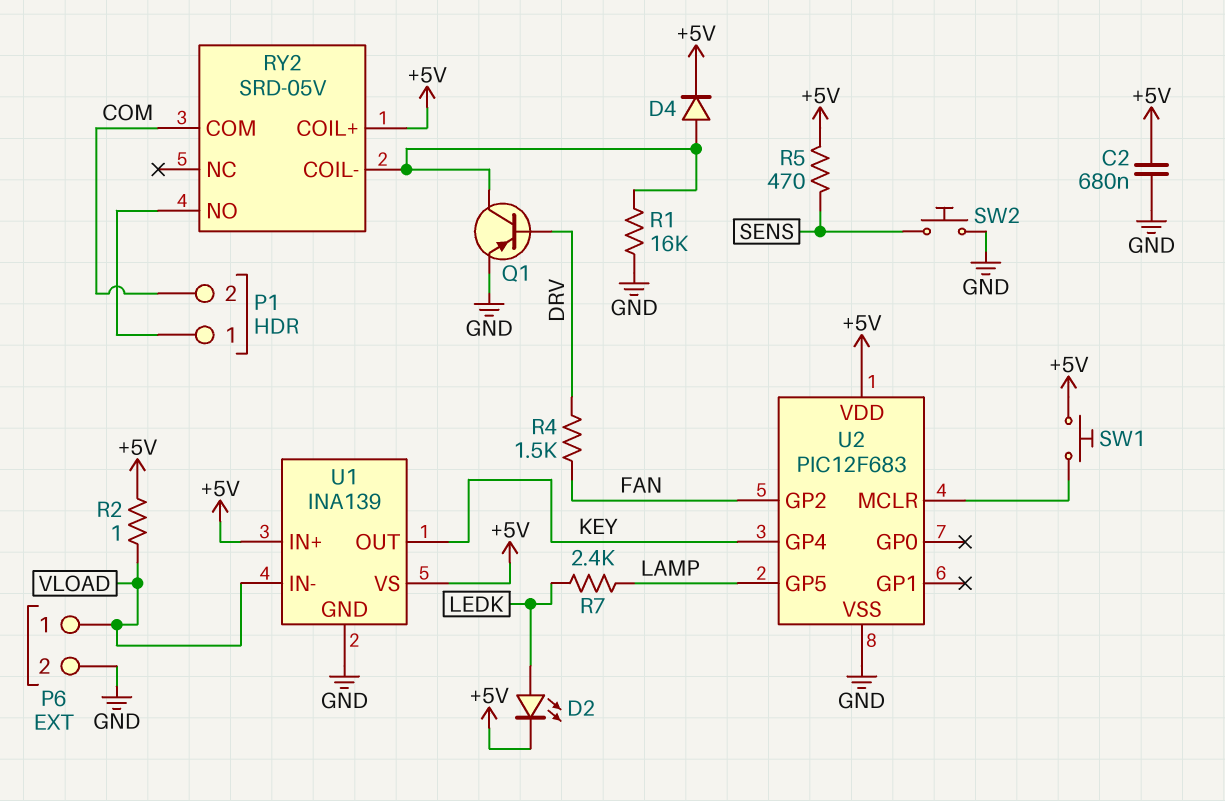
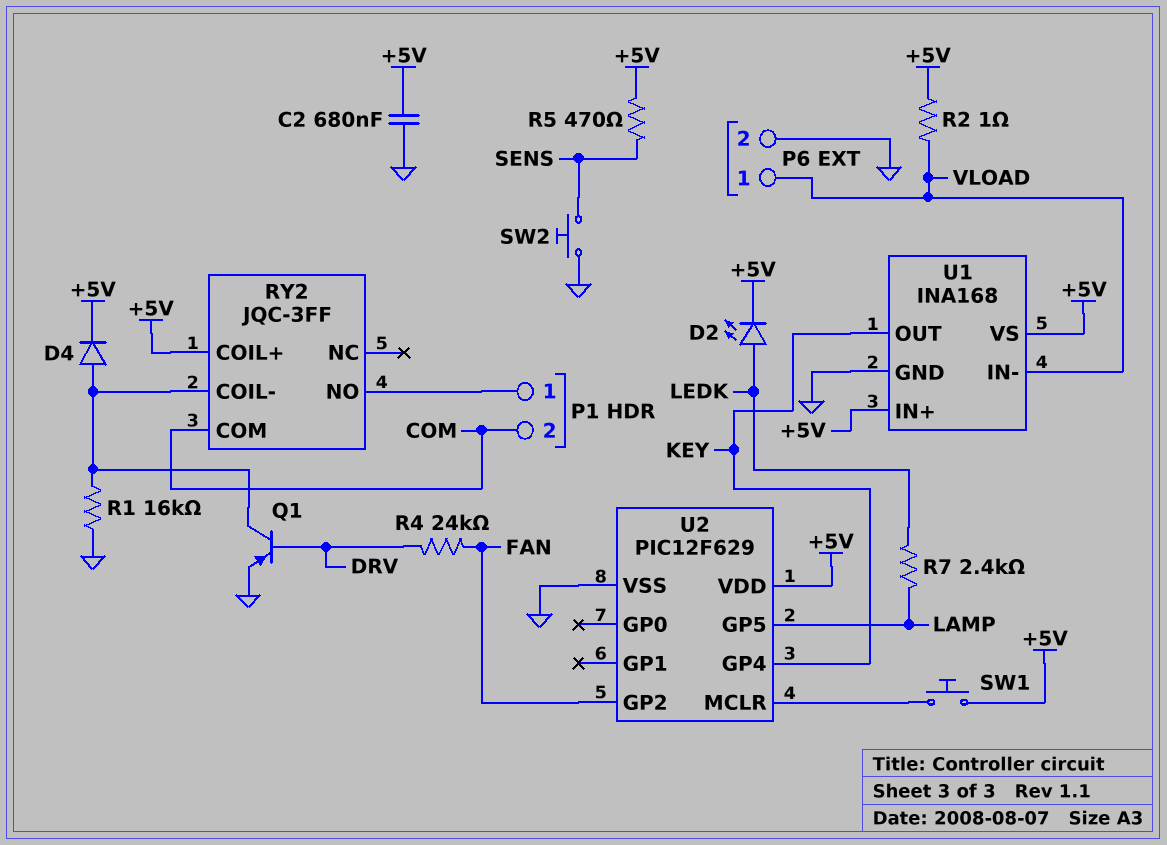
R4: 1.5k (DRV, FAN) -> 24k (DRV, FAN)
RY2: SRD-05V -> JQC-3FF
U1: INA139 -> INA168
U2: PIC12F683 -> PIC12F629

